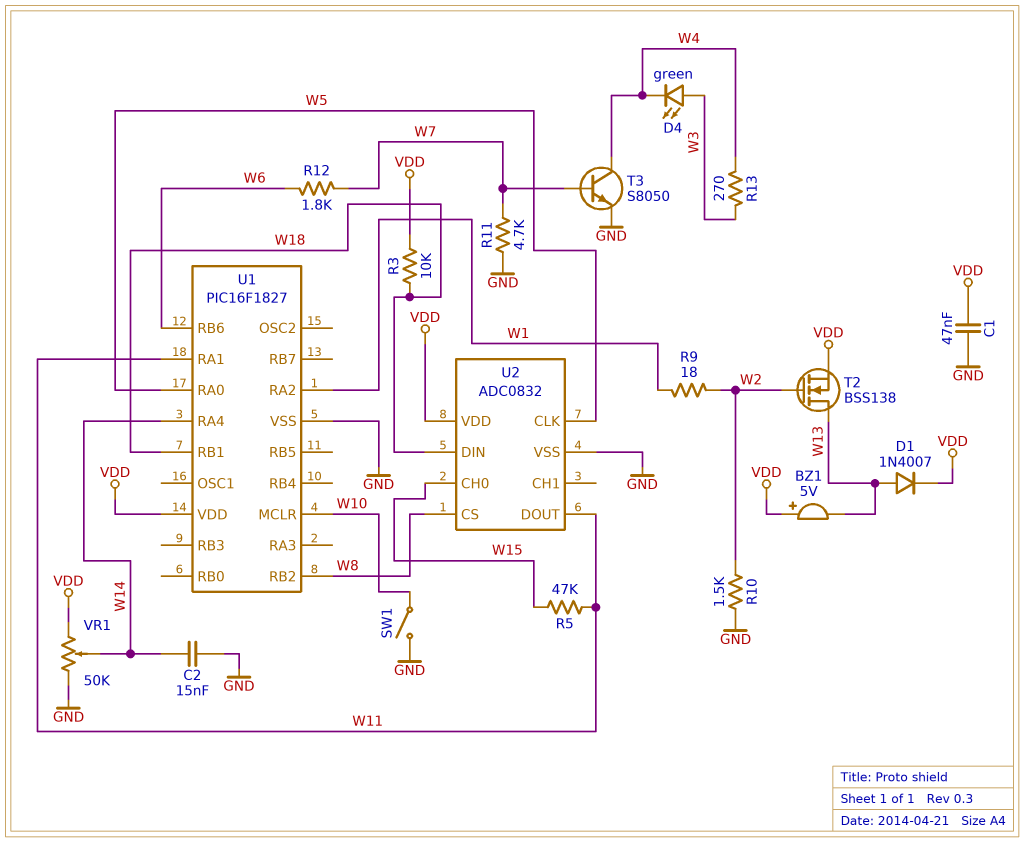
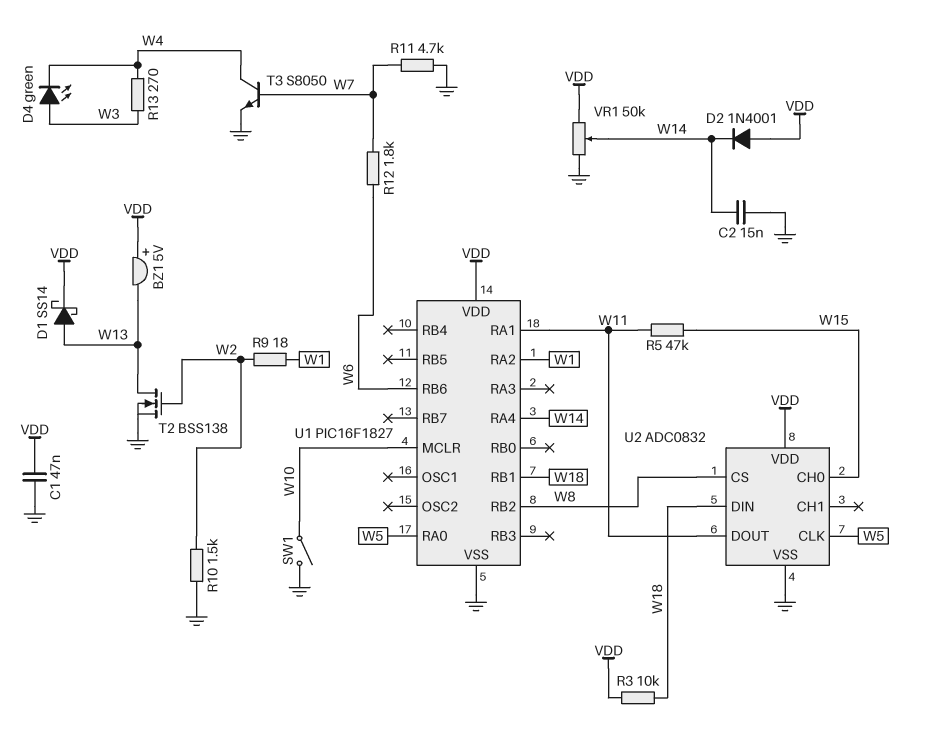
D1: diode 1N4007 (A W13, K VDD) -> schottky SS14 (A W13, K VDD)
D2: none -> diode 1N4001 (A VDD, K W14)
T2: NMOS BSS138 (G W2, D W13, S VDD) -> NMOS BSS138 (G W2, D W13, S GND)

